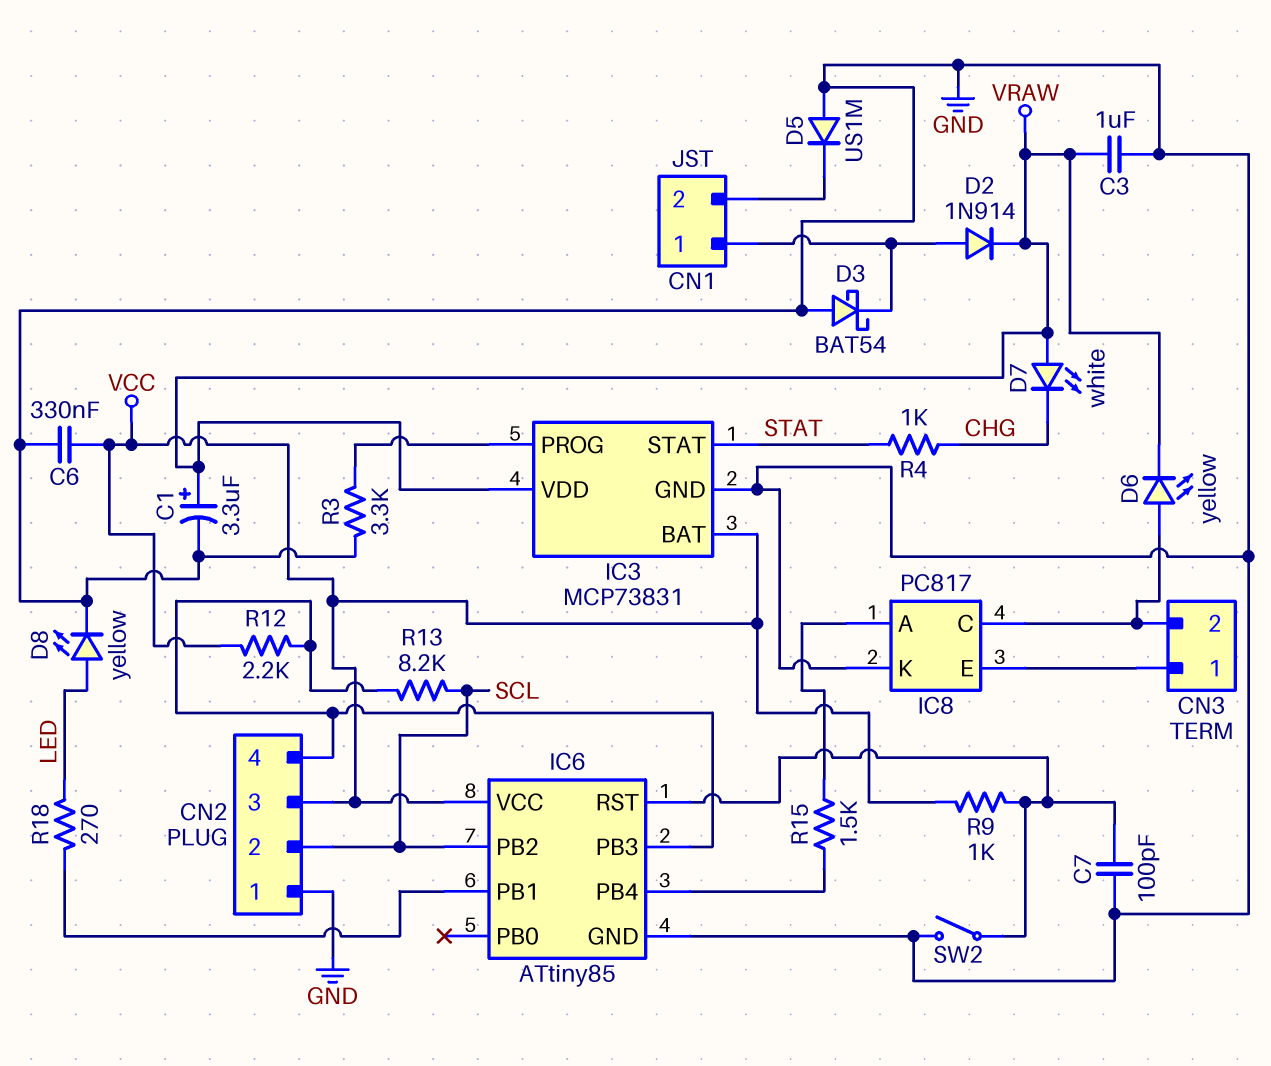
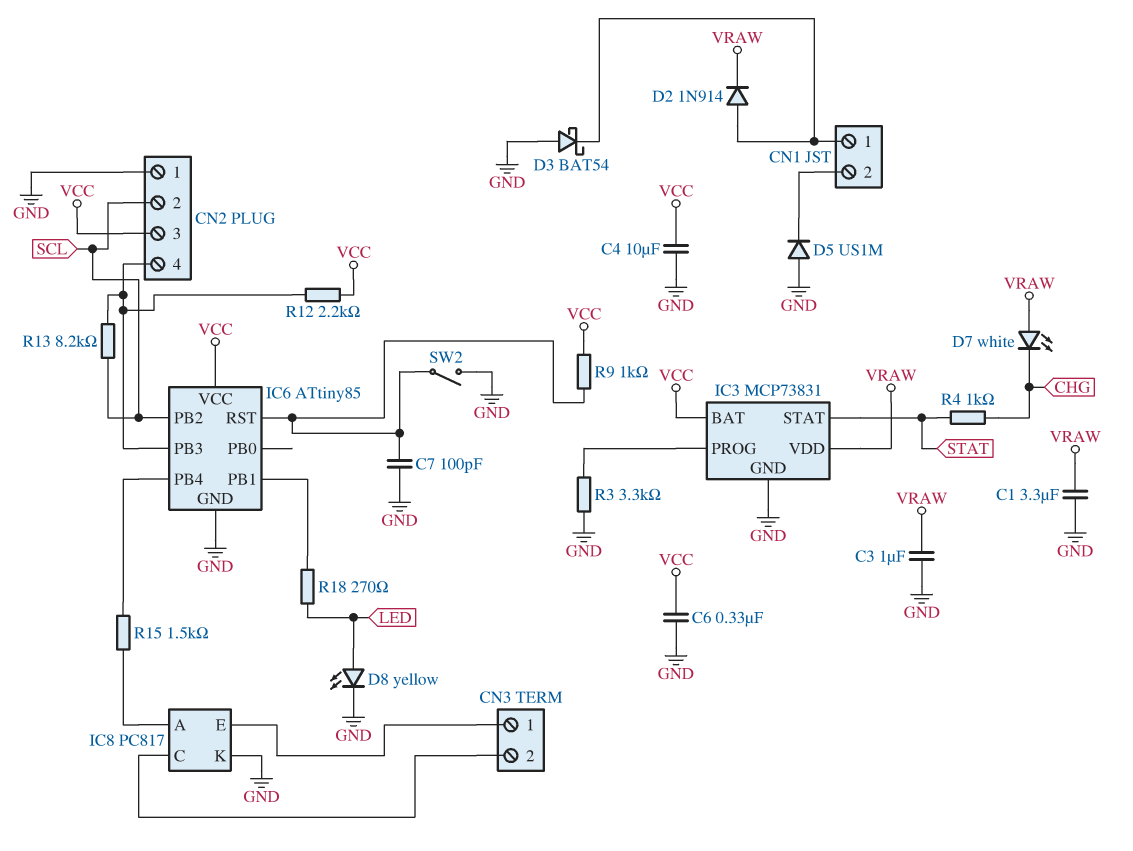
C1: 3.3uF (plus VRAW, minus GND) -> 3.3uF (GND, VRAW)
C4: none -> 10uF (GND, VCC)
D6: LED yellow (A CN3/2, K VRAW) -> none

